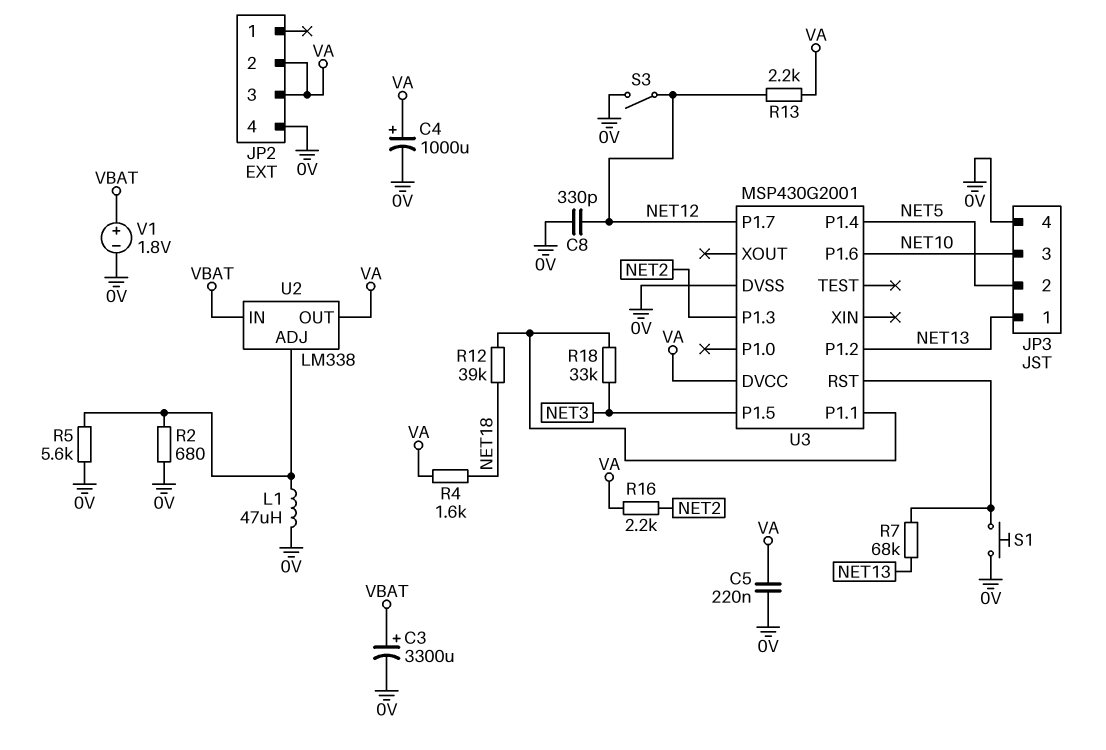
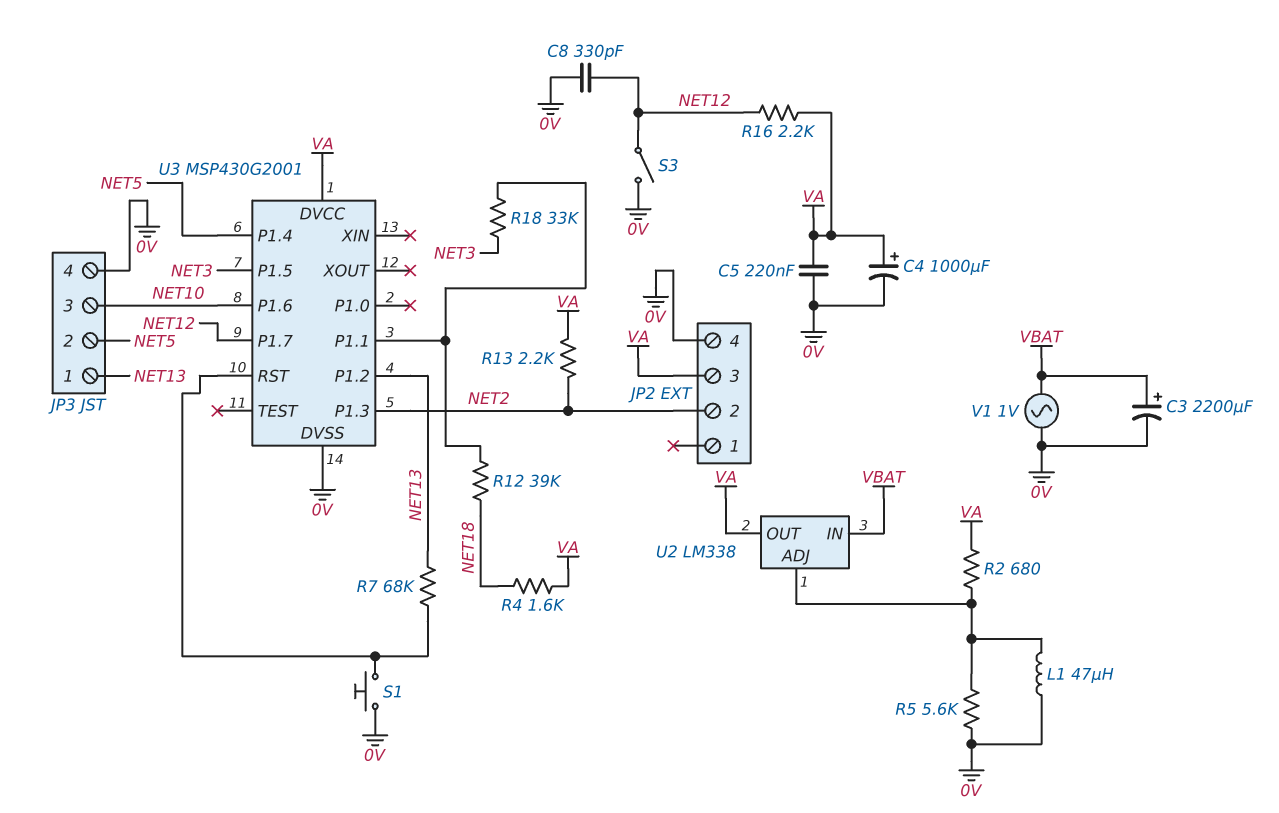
C3: 3300uF (plus VBAT, minus 0V) -> 2200uF (plus VBAT, minus 0V)
JP2 pin 2: VA -> NET2
R2: 680 (0V, U2/ADJ) -> 680 (U2/ADJ, VA)
R13: 2.2k (NET12, VA) -> 2.2k (NET2, VA)
R16: 2.2k (NET2, VA) -> 2.2k (NET12, VA)
V1: 1.8V (plus VBAT, minus 0V) -> AC 1V (0V, VBAT)

